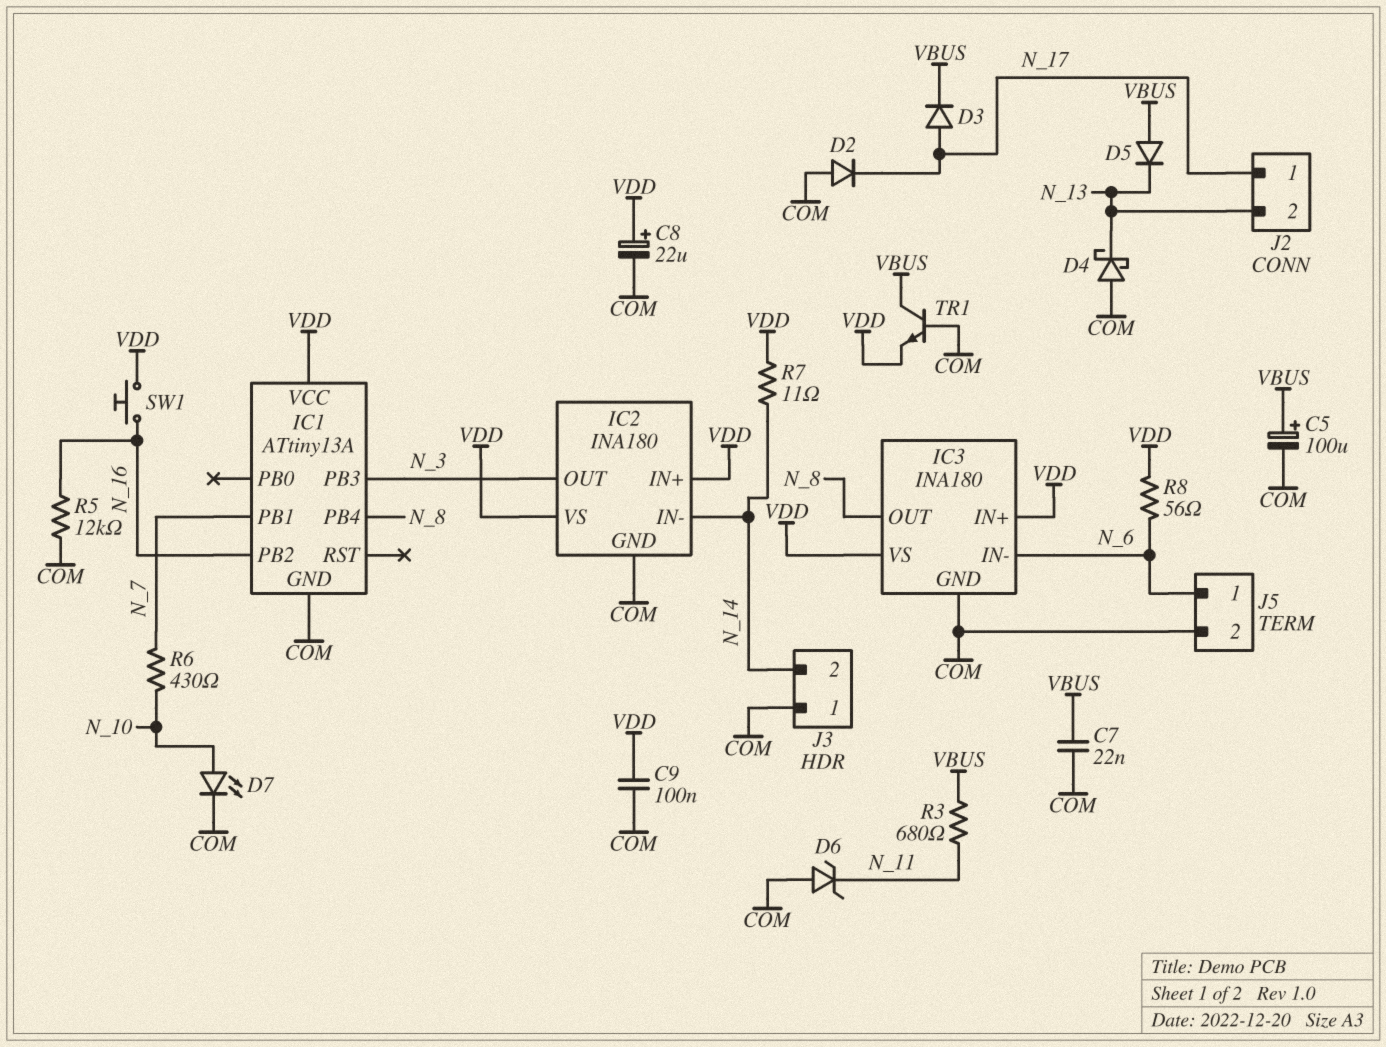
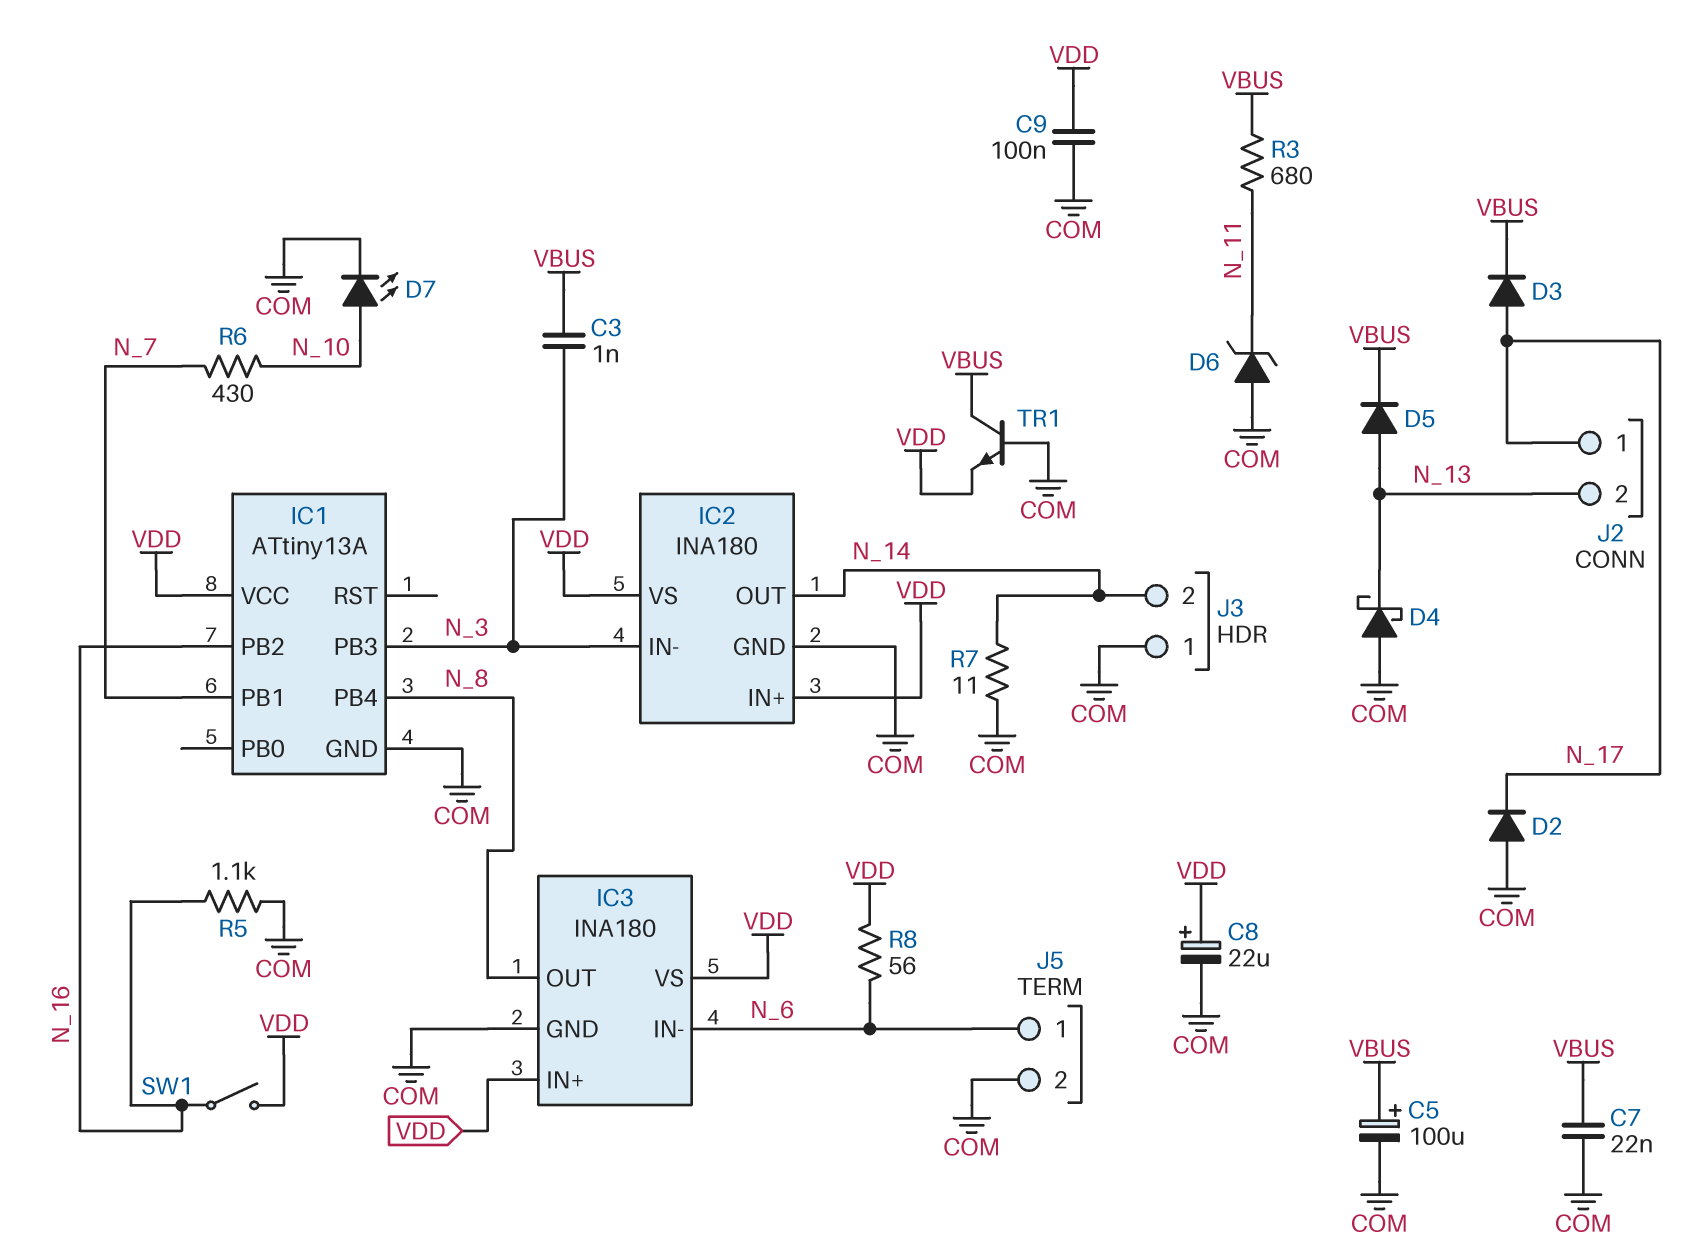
C3: none -> 1nF (N_3, VBUS)
D5: diode (A VBUS, K N_13) -> diode (A N_13, K VBUS)
IC2 pin IN-: N_14 -> N_3
IC2 pin OUT: N_3 -> N_14
R5: 12k (COM, N_16) -> 1.1k (COM, N_16)
R7: 11 (N_14, VDD) -> 11 (COM, N_14)
SW1: button (N_16, VDD) -> switch (N_16, VDD)

